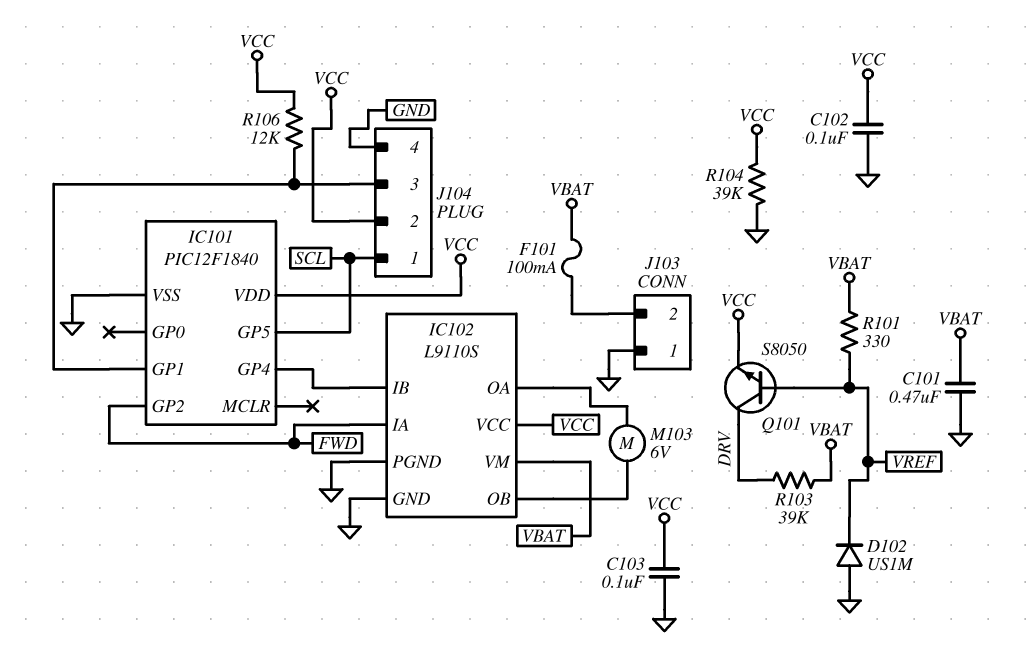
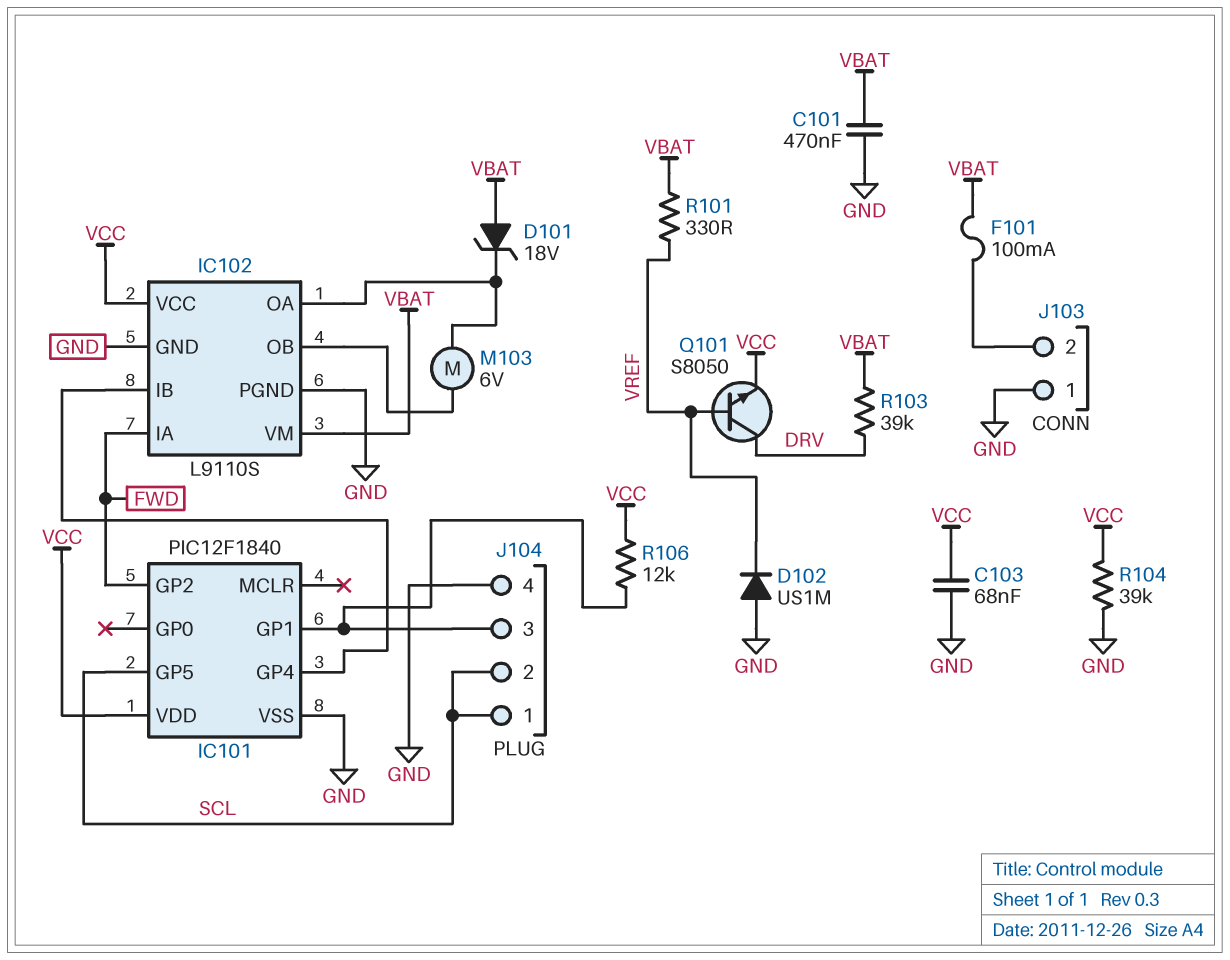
C102: 100nF (GND, VCC) -> none
C103: 100nF (GND, VCC) -> 68nF (GND, VCC)
D101: none -> zener 18V (A VBAT, K IC102/OA)
J104 pin 2: VCC -> SCL

